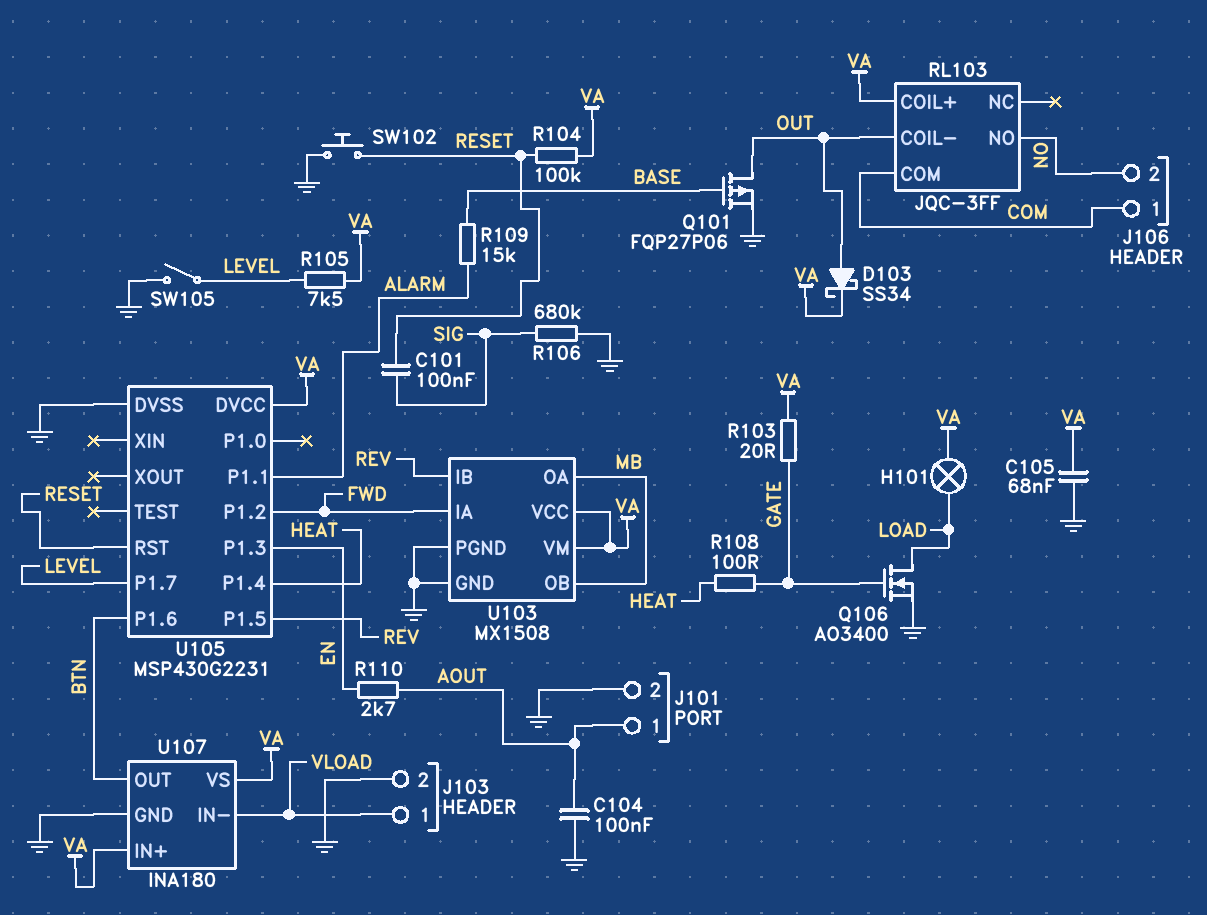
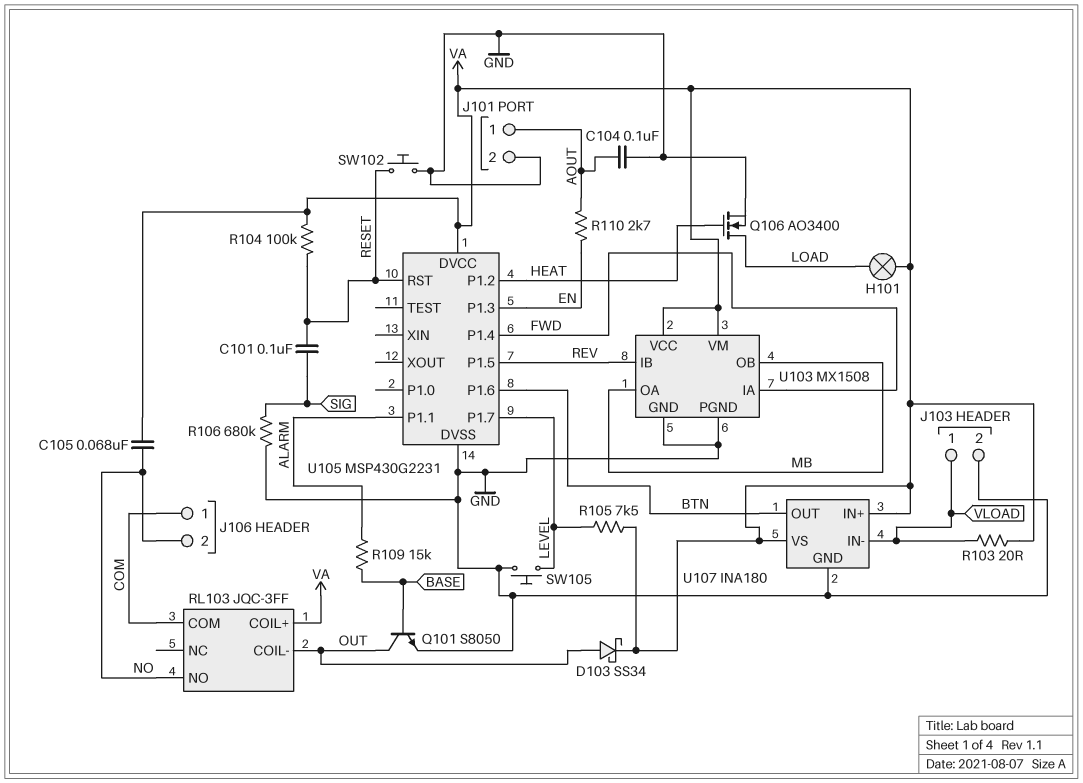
C105: 68nF (GND, VA) -> 68nF (NO, VA)
Q101: PMOS FQP27P06 (G BASE, D OUT, S GND) -> NPN S8050 (B BASE, C OUT, E GND)
Q106: NMOS AO3400 (G GATE, D LOAD, S GND) -> NMOS AO3400 (G HEAT, D LOAD, S GND)
R103: 20 (GATE, VA) -> 20 (VA, VLOAD)
R108: 100 (GATE, HEAT) -> none
SW105: switch (GND, LEVEL) -> button (GND, LEVEL)
U105 pin P1.2: FWD -> HEAT
U105 pin P1.4: HEAT -> FWD

